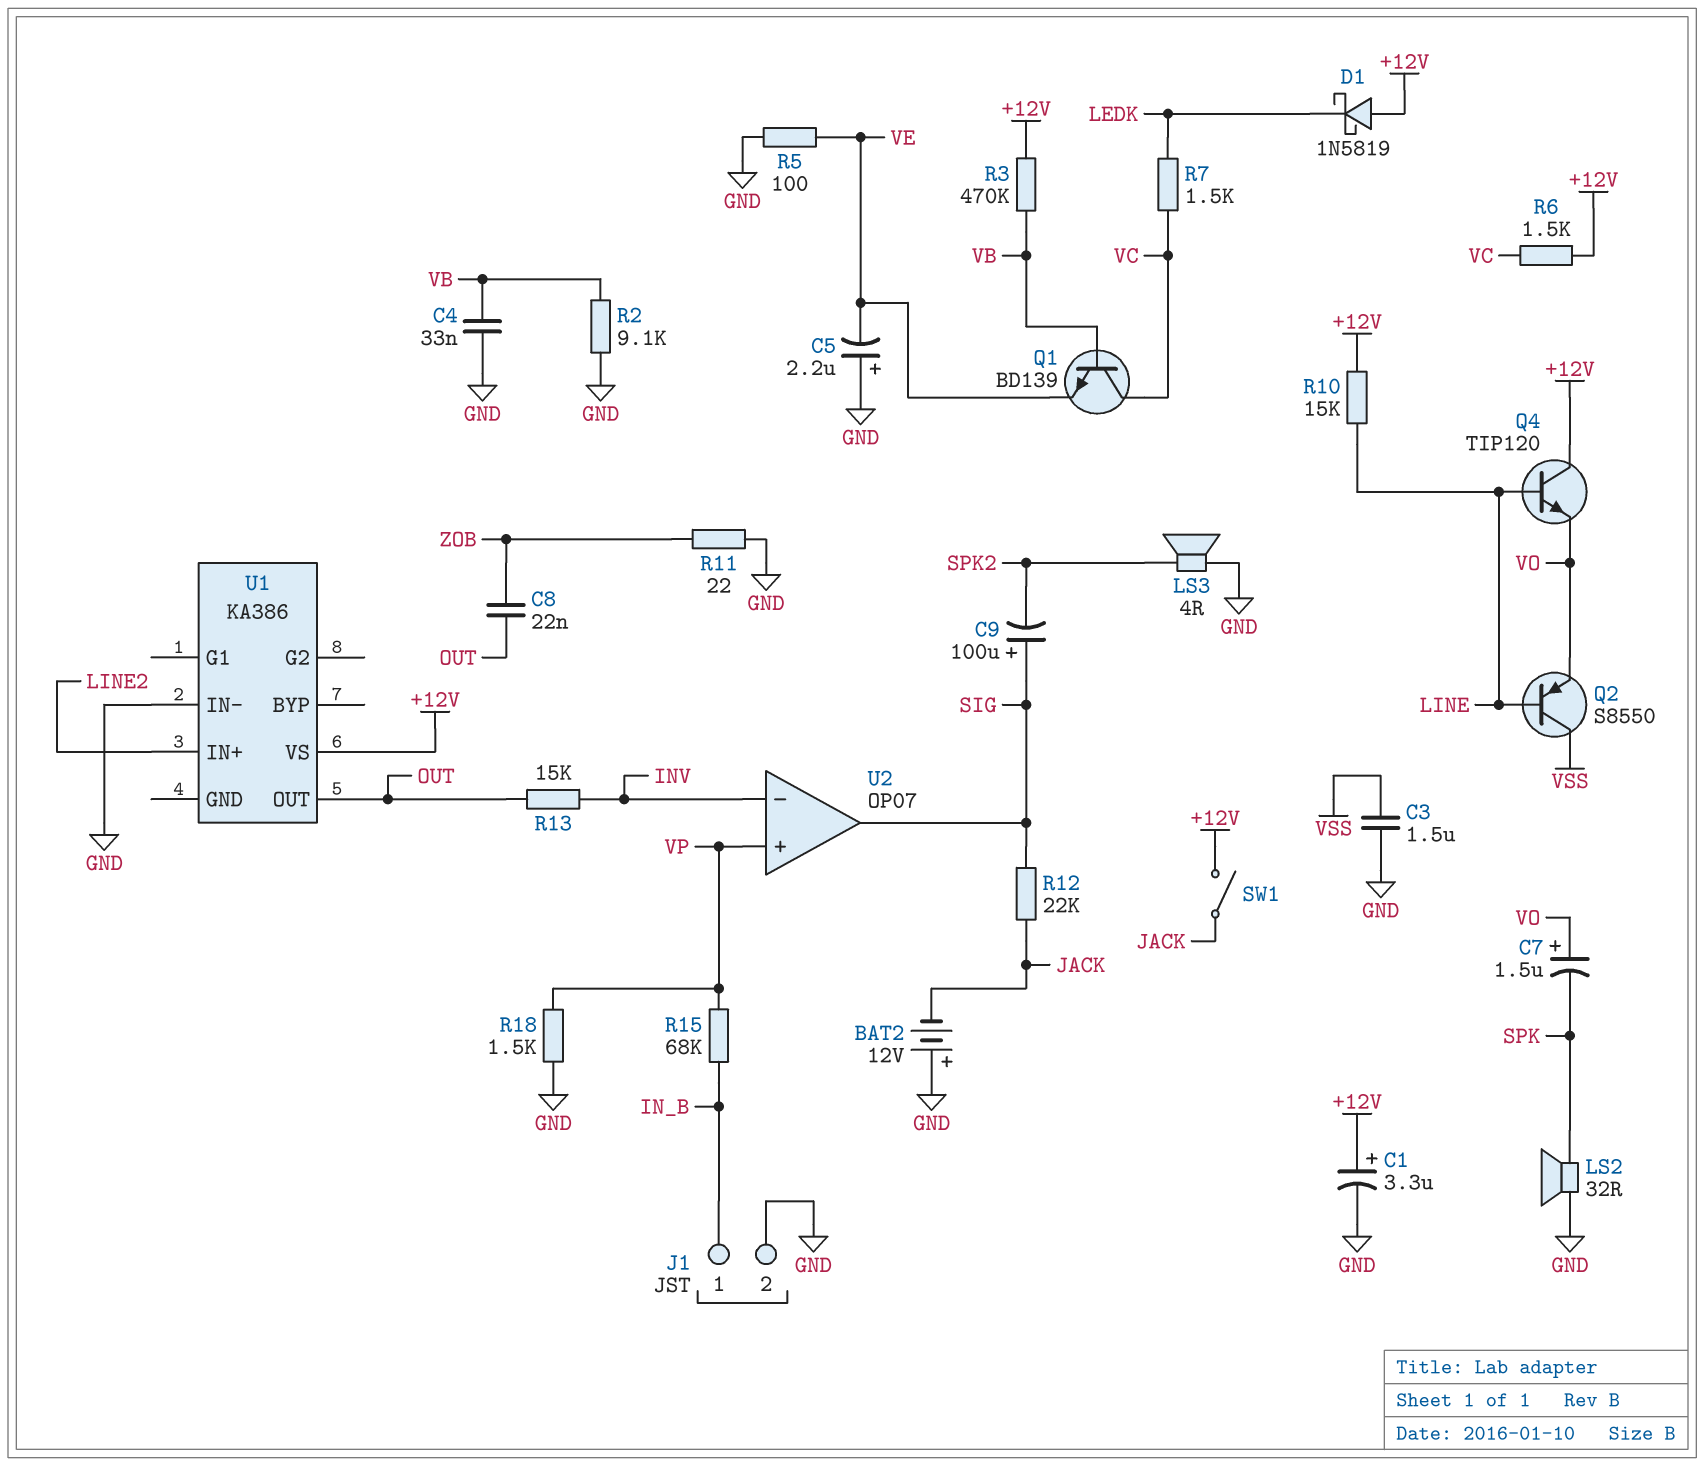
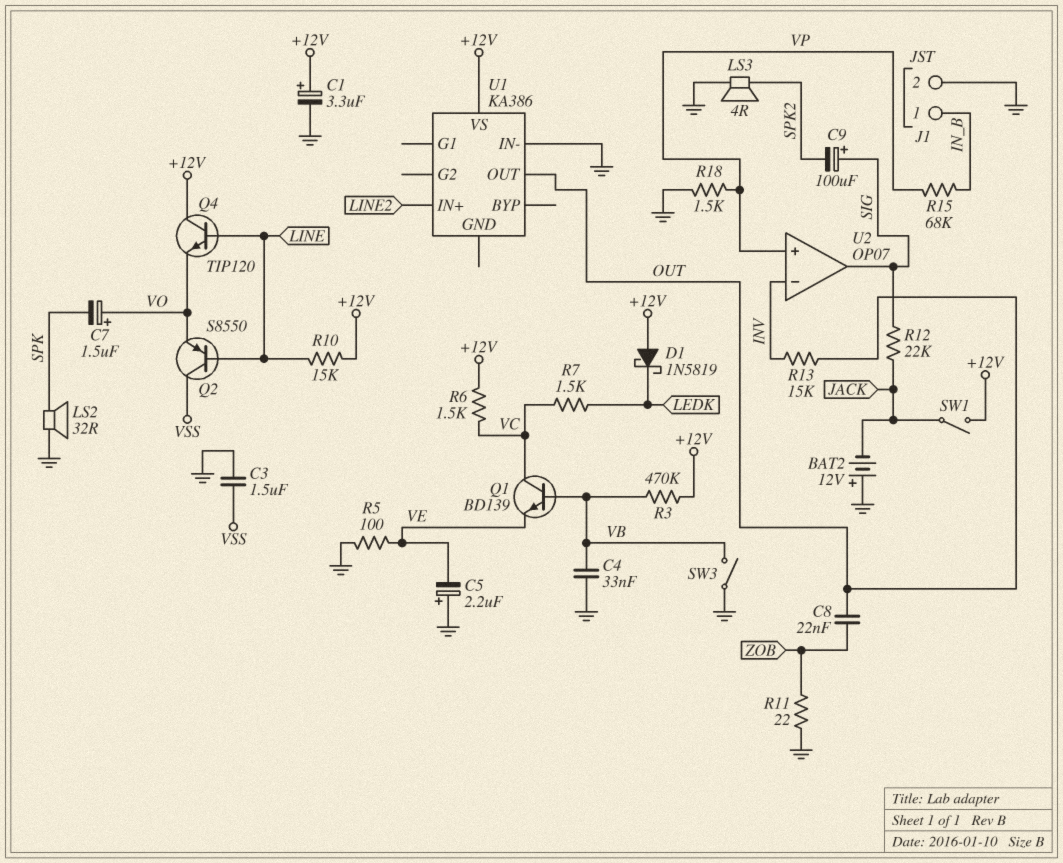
R2: 9.1k (GND, VB) -> none
SW3: none -> switch (GND, VB)

